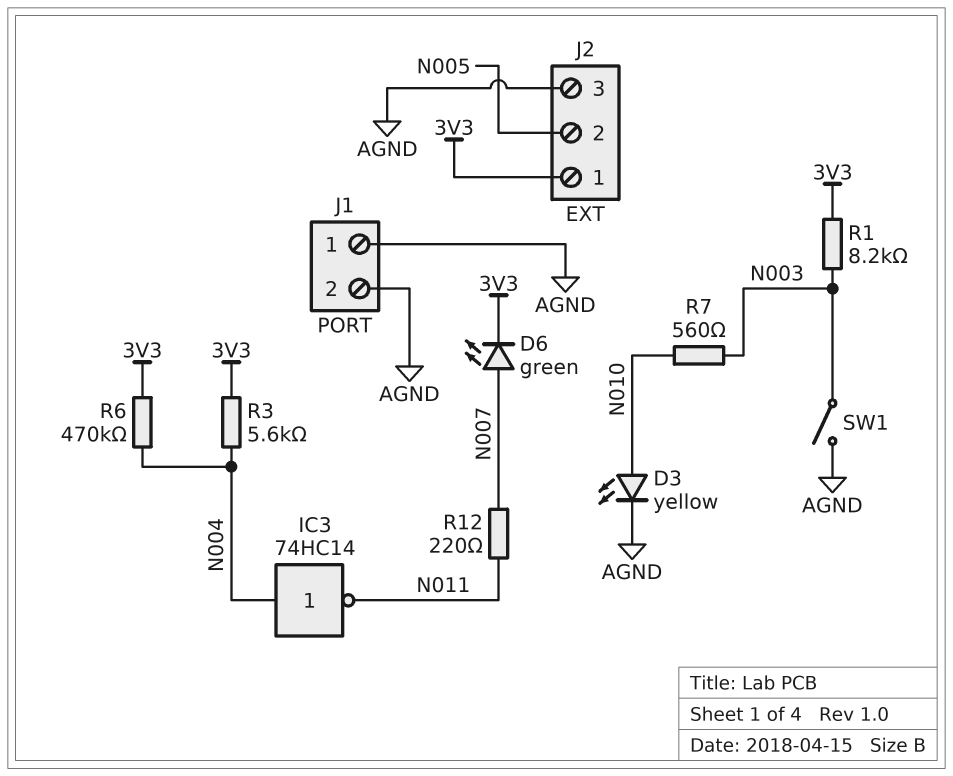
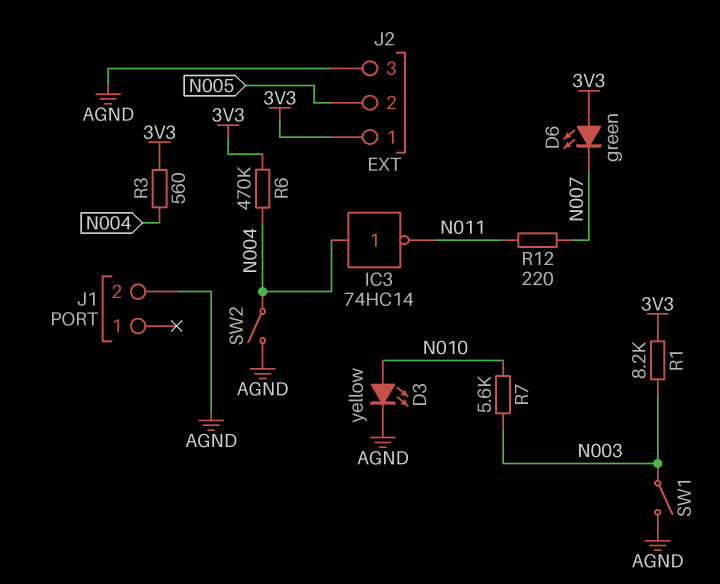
D6: LED green (A N007, K 3V3) -> LED green (A 3V3, K N007)
J1 pin 1: AGND -> none
R3: 5.6k (3V3, N004) -> 560 (3V3, N004)
R7: 560 (N003, N010) -> 5.6k (N003, N010)
SW2: none -> switch (AGND, N004)

